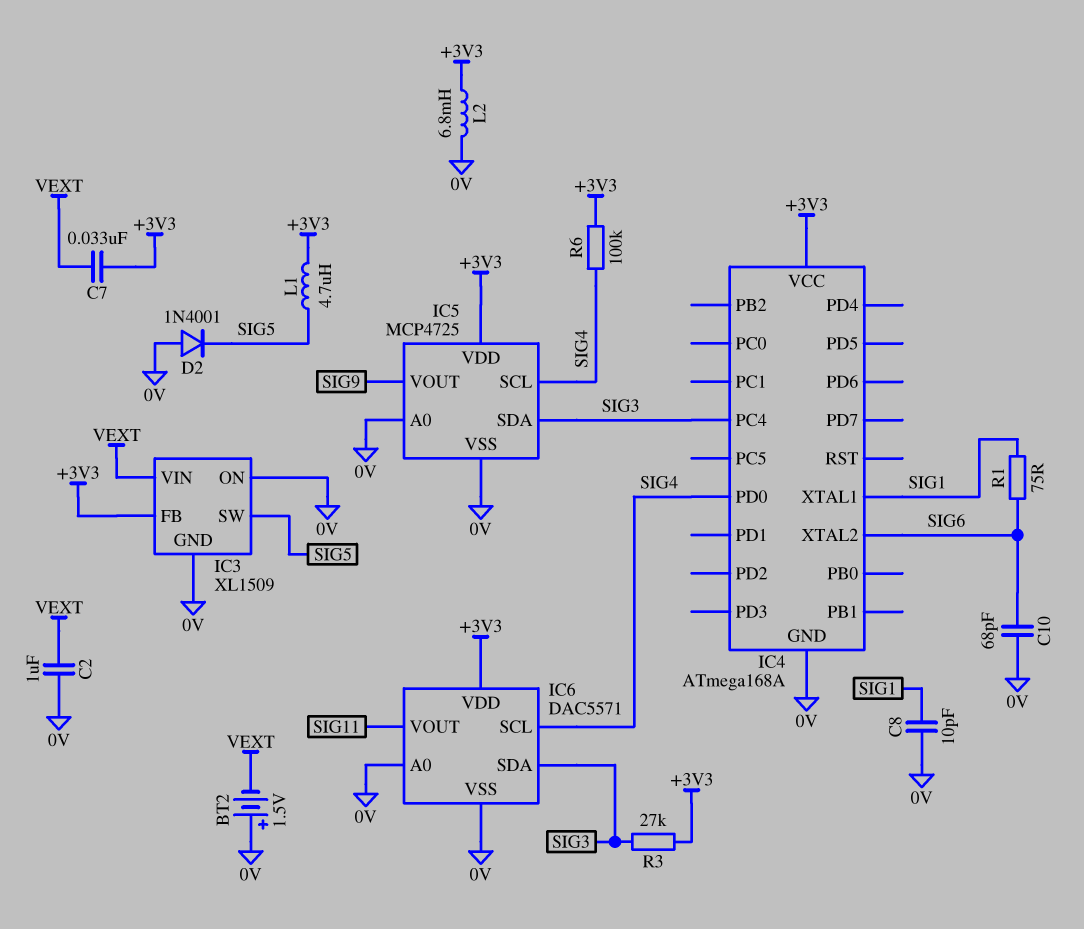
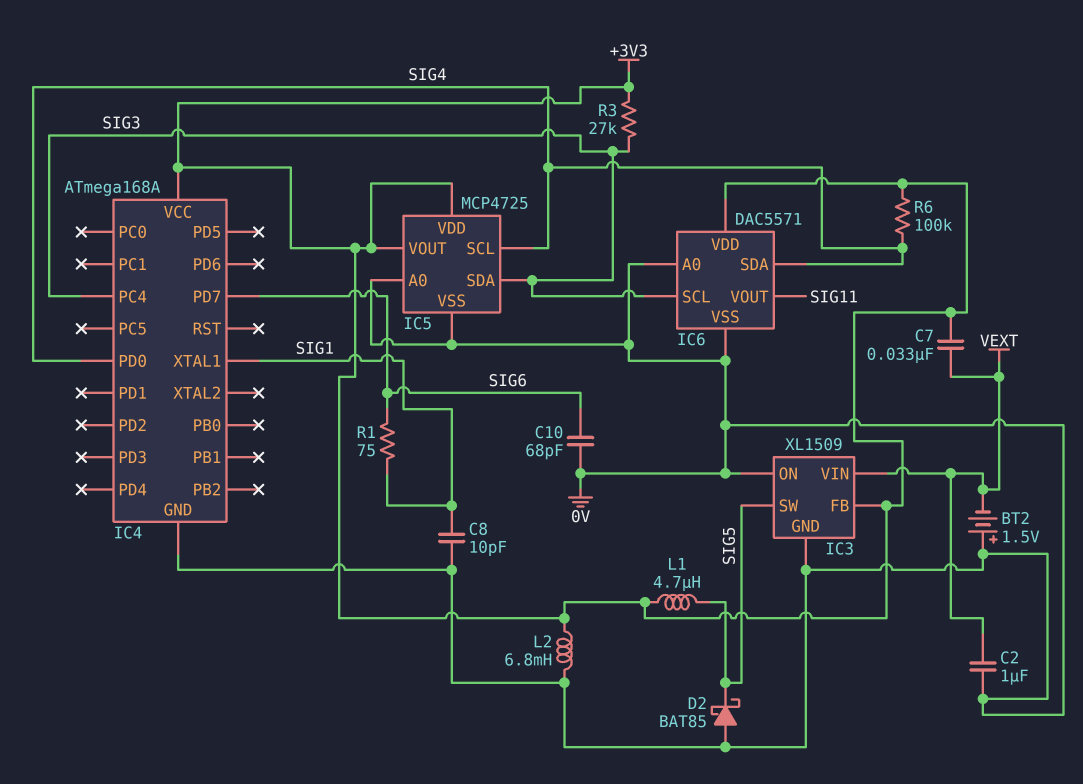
D2: diode 1N4001 (A 0V, K SIG5) -> schottky BAT85 (A 0V, K SIG5)
IC4 pin PD7: none -> SIG6
IC4 pin XTAL2: SIG6 -> none
IC5 pin VOUT: SIG9 -> +3V3
IC6 pin SCL: SIG4 -> SIG3
IC6 pin SDA: SIG3 -> SIG4

